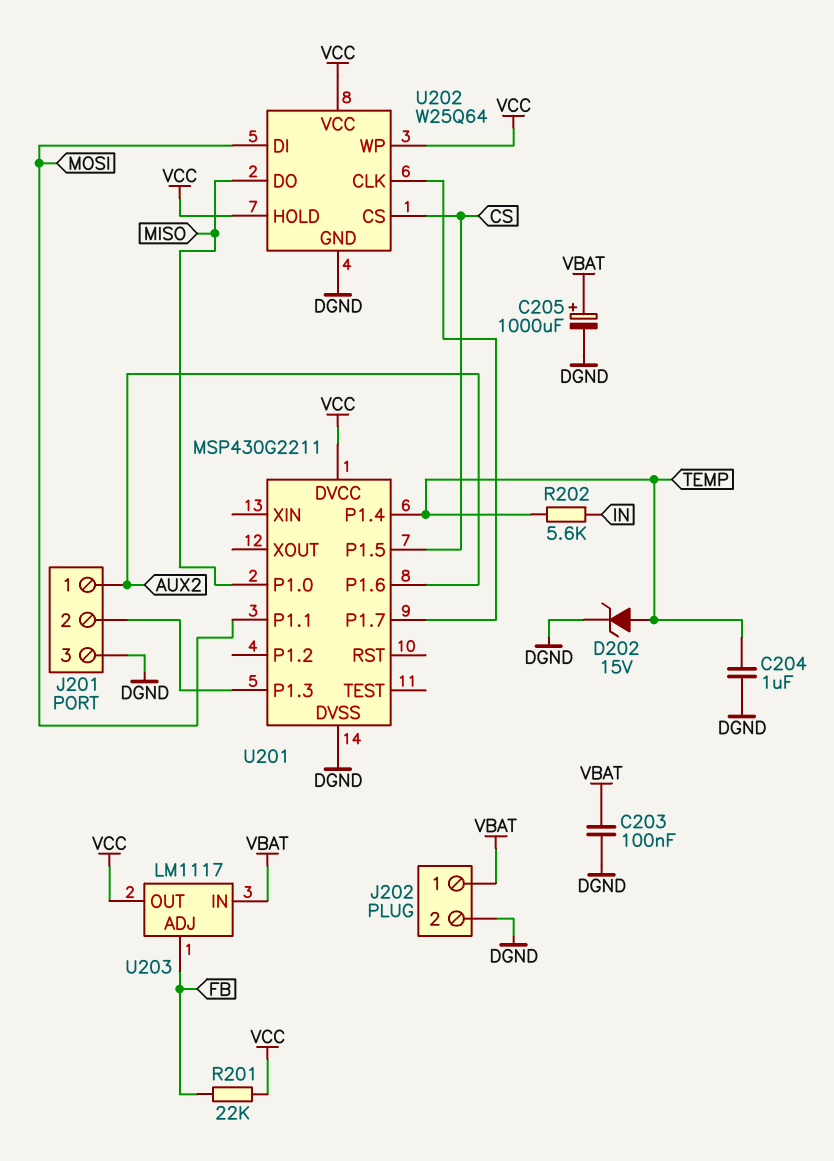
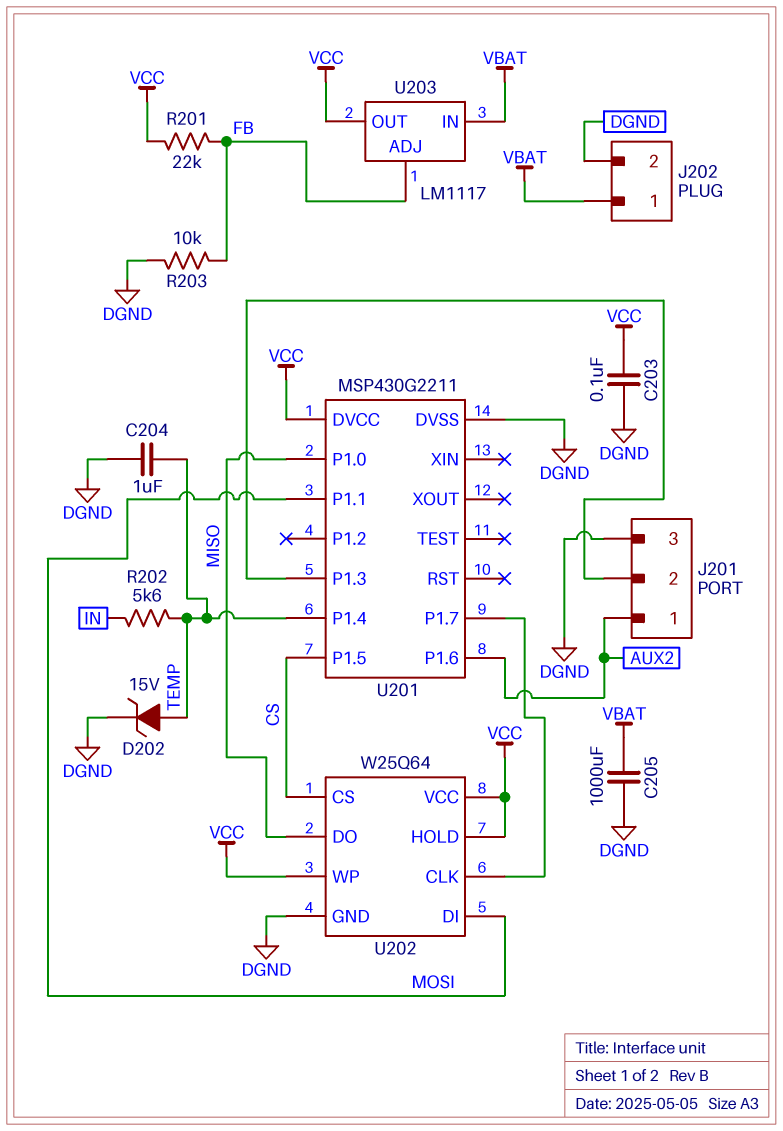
C203: 100nF (DGND, VBAT) -> 100nF (DGND, VCC)
C205: 1000uF (plus VBAT, minus DGND) -> 1000uF (DGND, VBAT)
R203: none -> 10k (DGND, FB)

